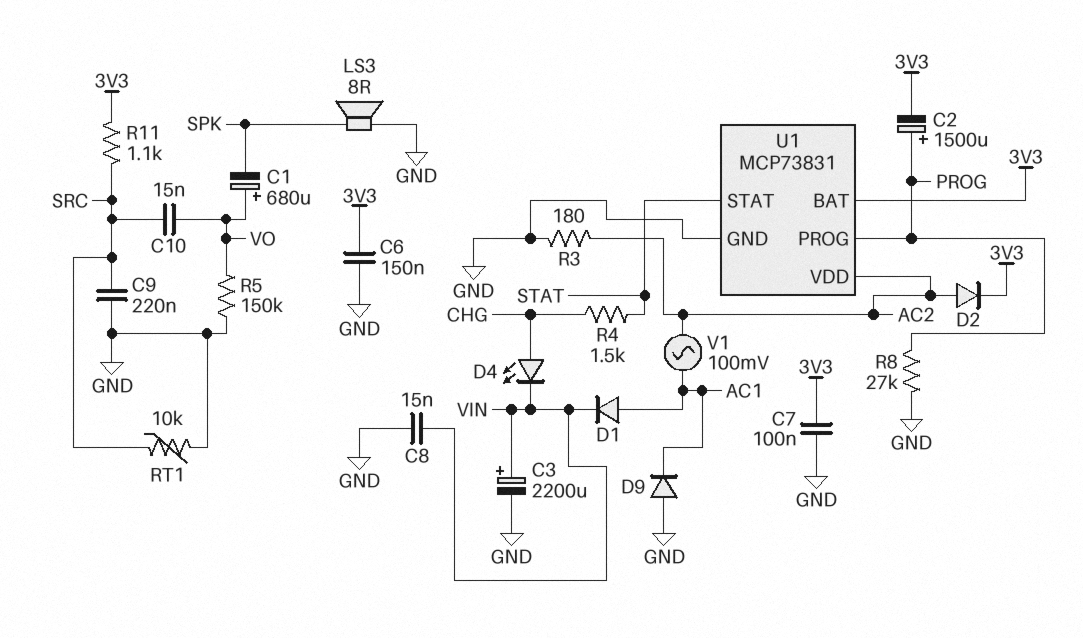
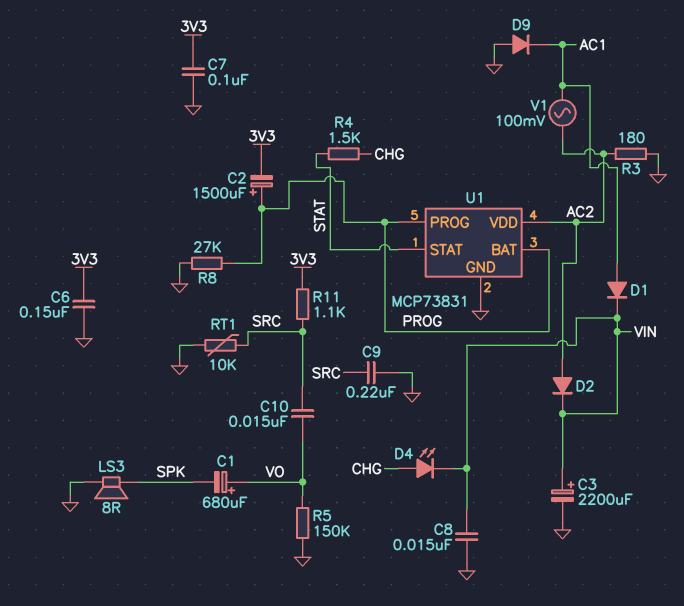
D2: diode (A AC2, K 3V3) -> diode (A AC2, K VIN)
U1 pin BAT: 3V3 -> PROG

